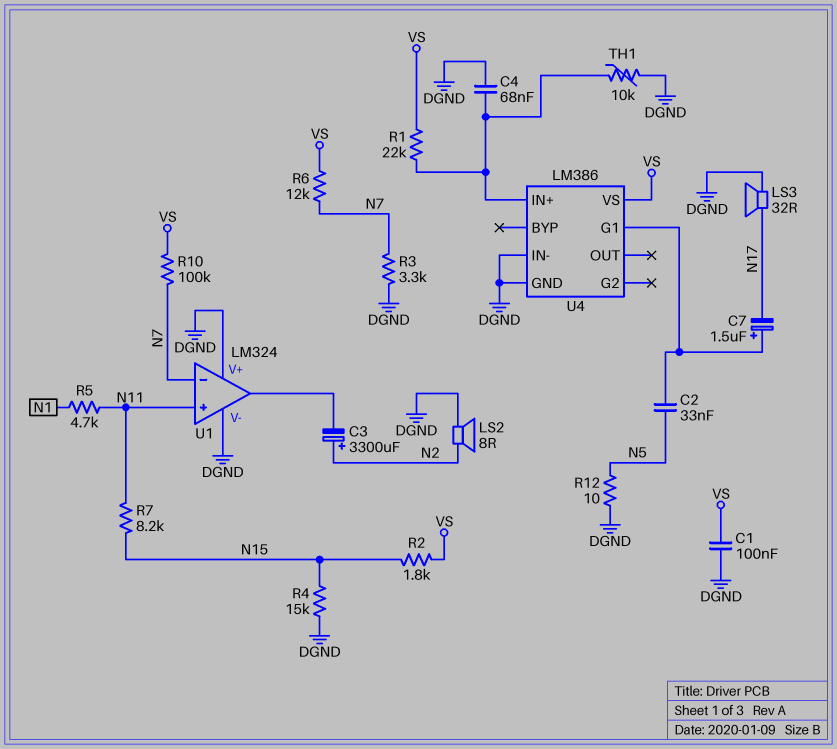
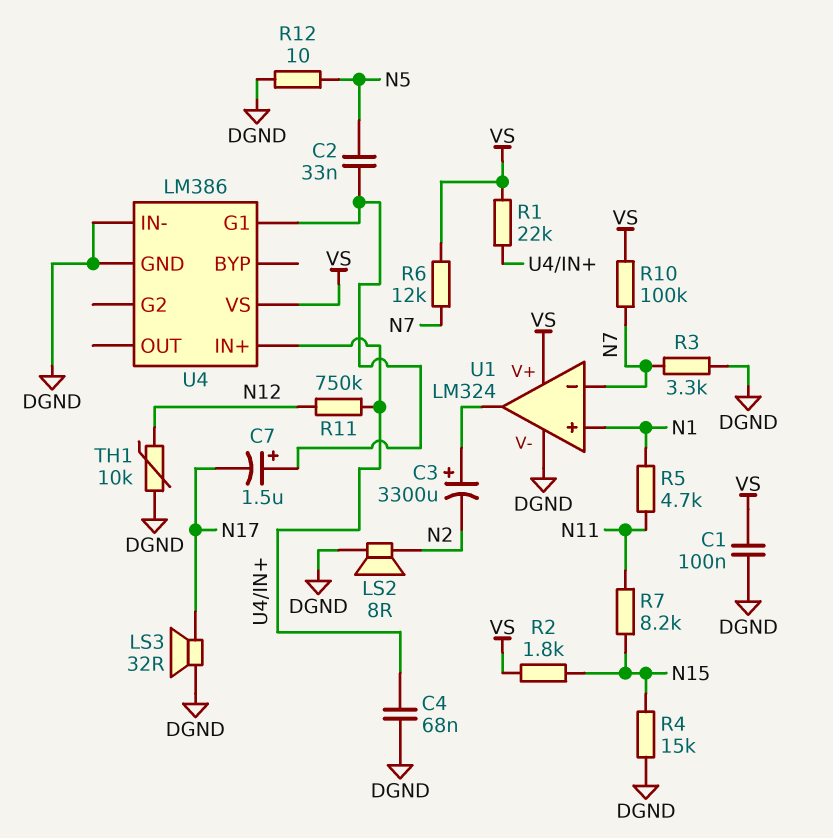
C3: 3300uF (plus N2, minus U1/out) -> 3300uF (plus U1/out, minus N2)
R11: none -> 750k (N12, U4/IN+)
TH1: 10k (DGND, U4/IN+) -> 10k (DGND, N12)
U1 pin V+: DGND -> VS
U1 pin in+: N11 -> N1

